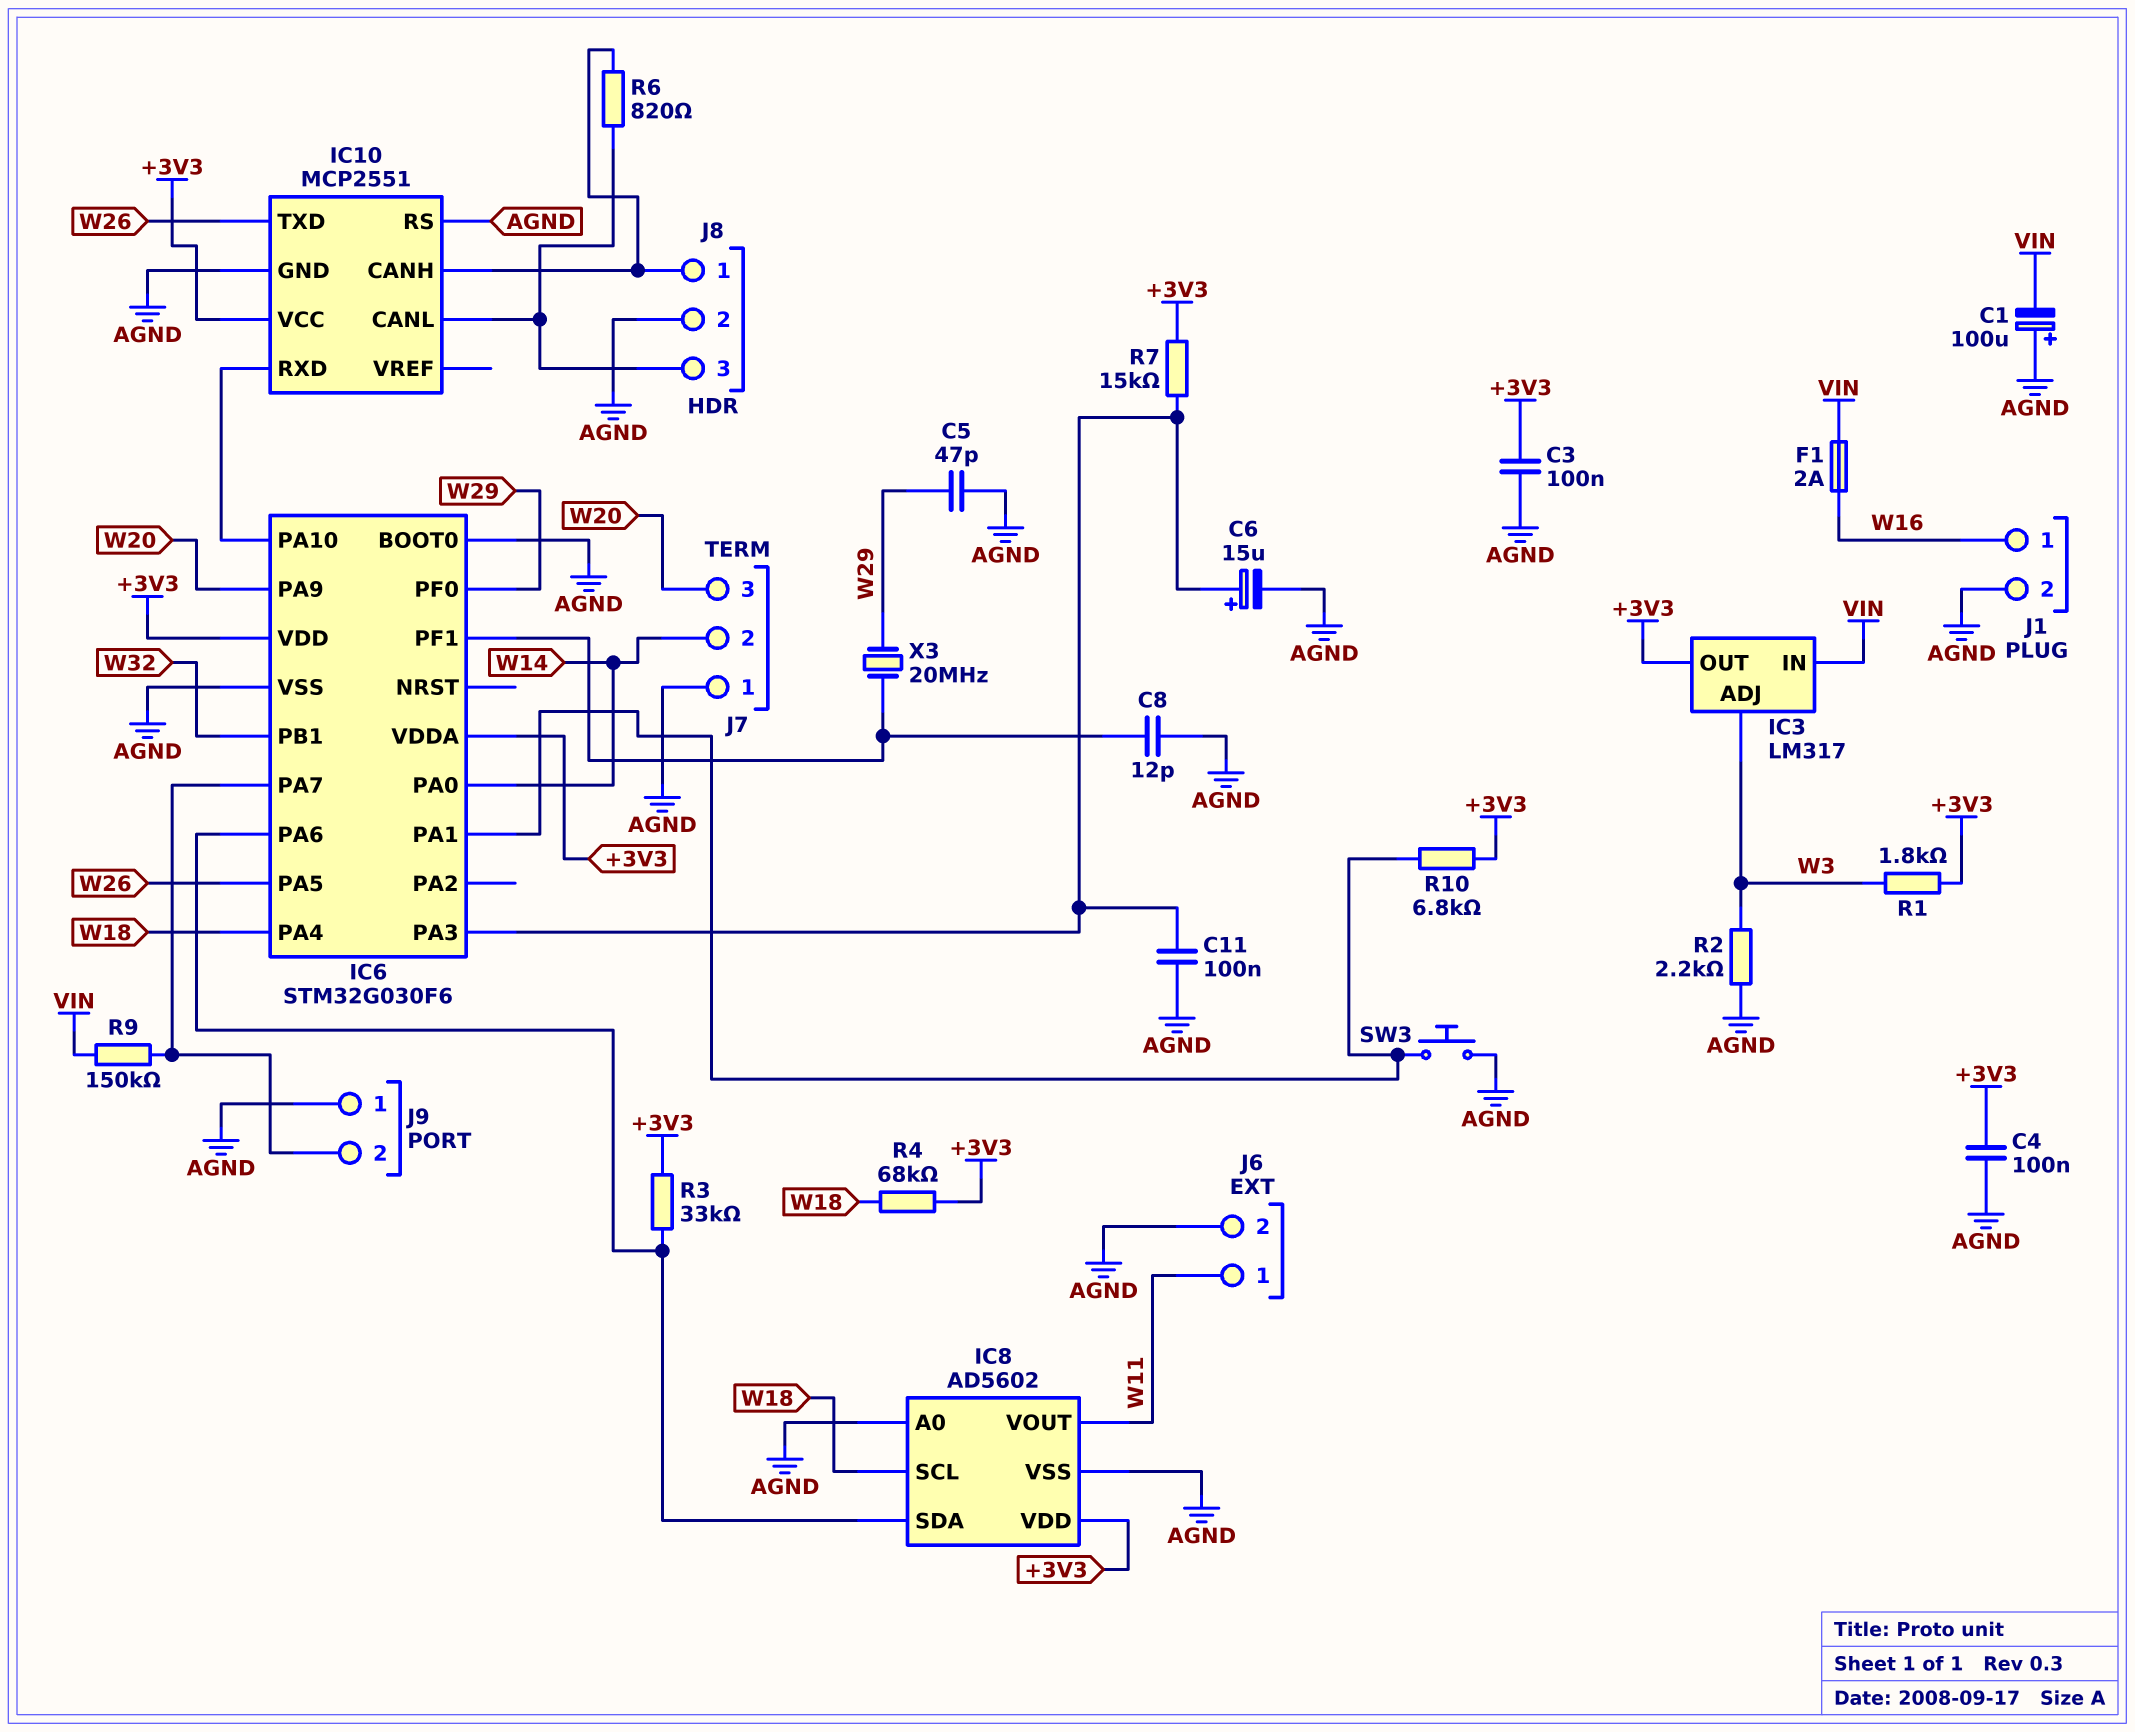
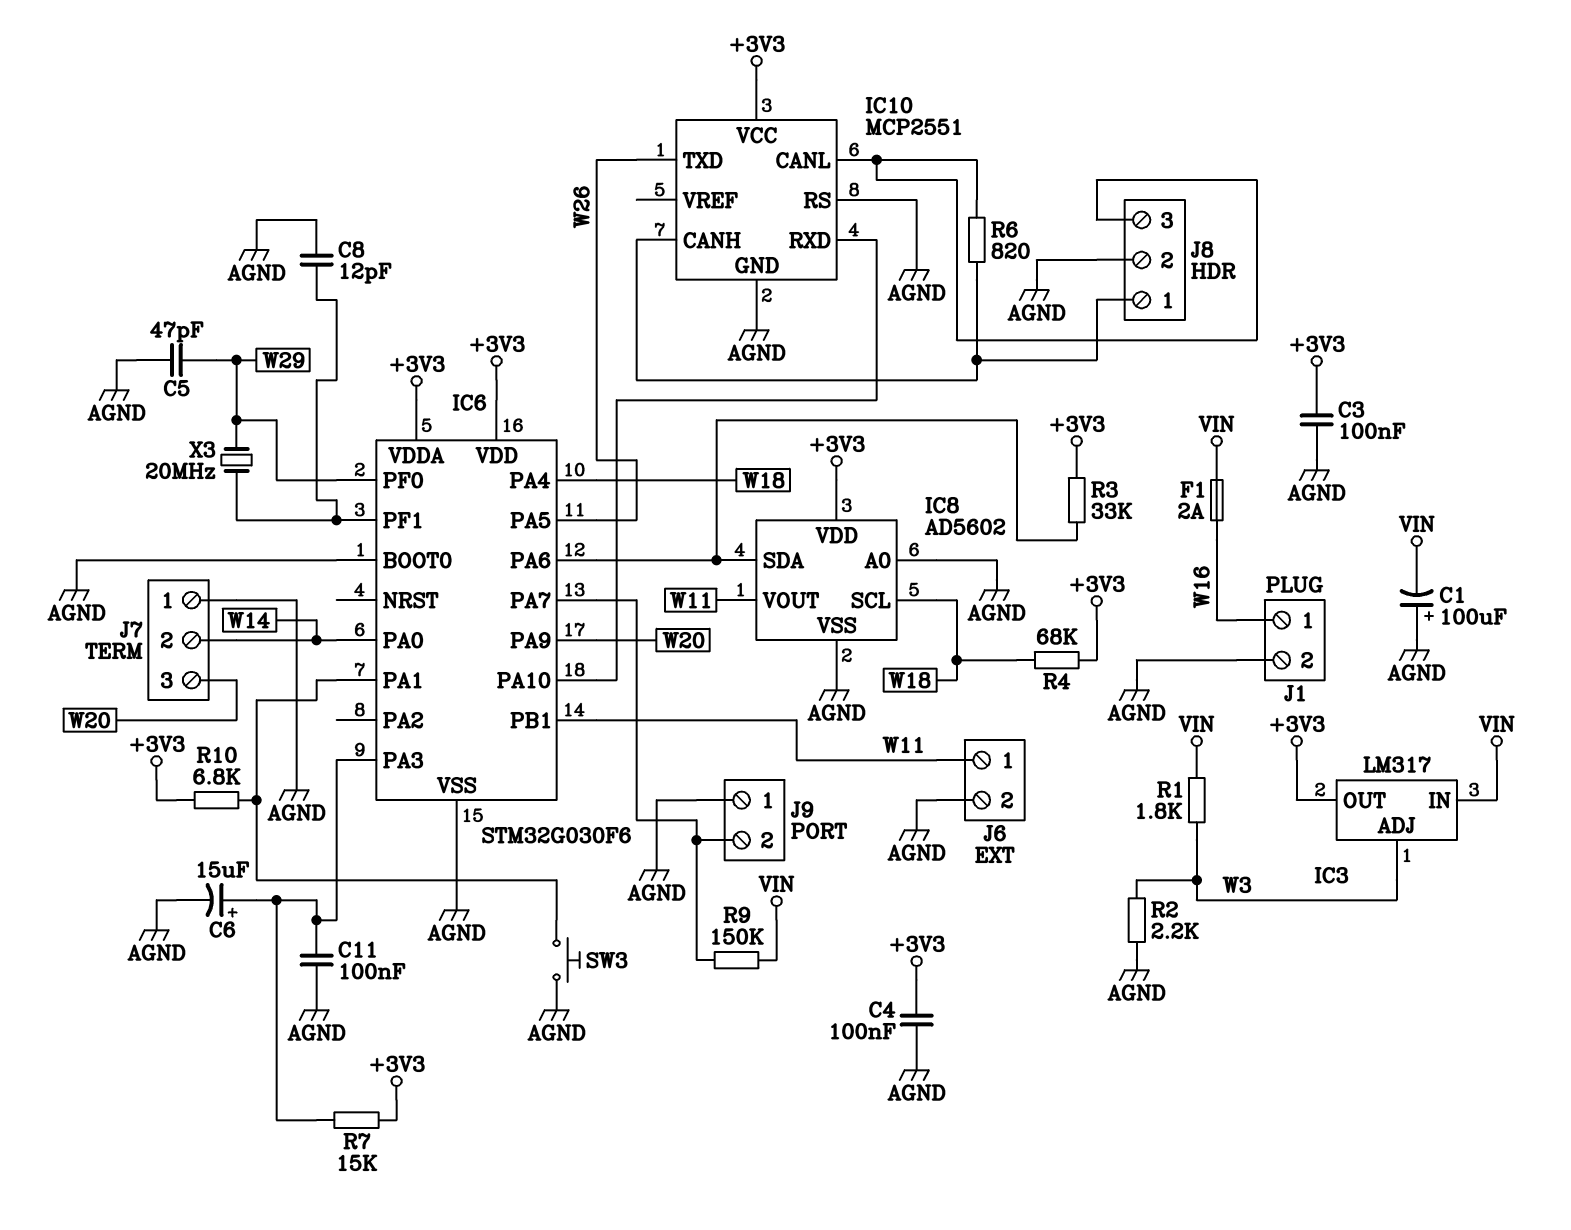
IC6 pin PB1: W32 -> W11
R1: 1.8k (+3V3, W3) -> 1.8k (VIN, W3)

